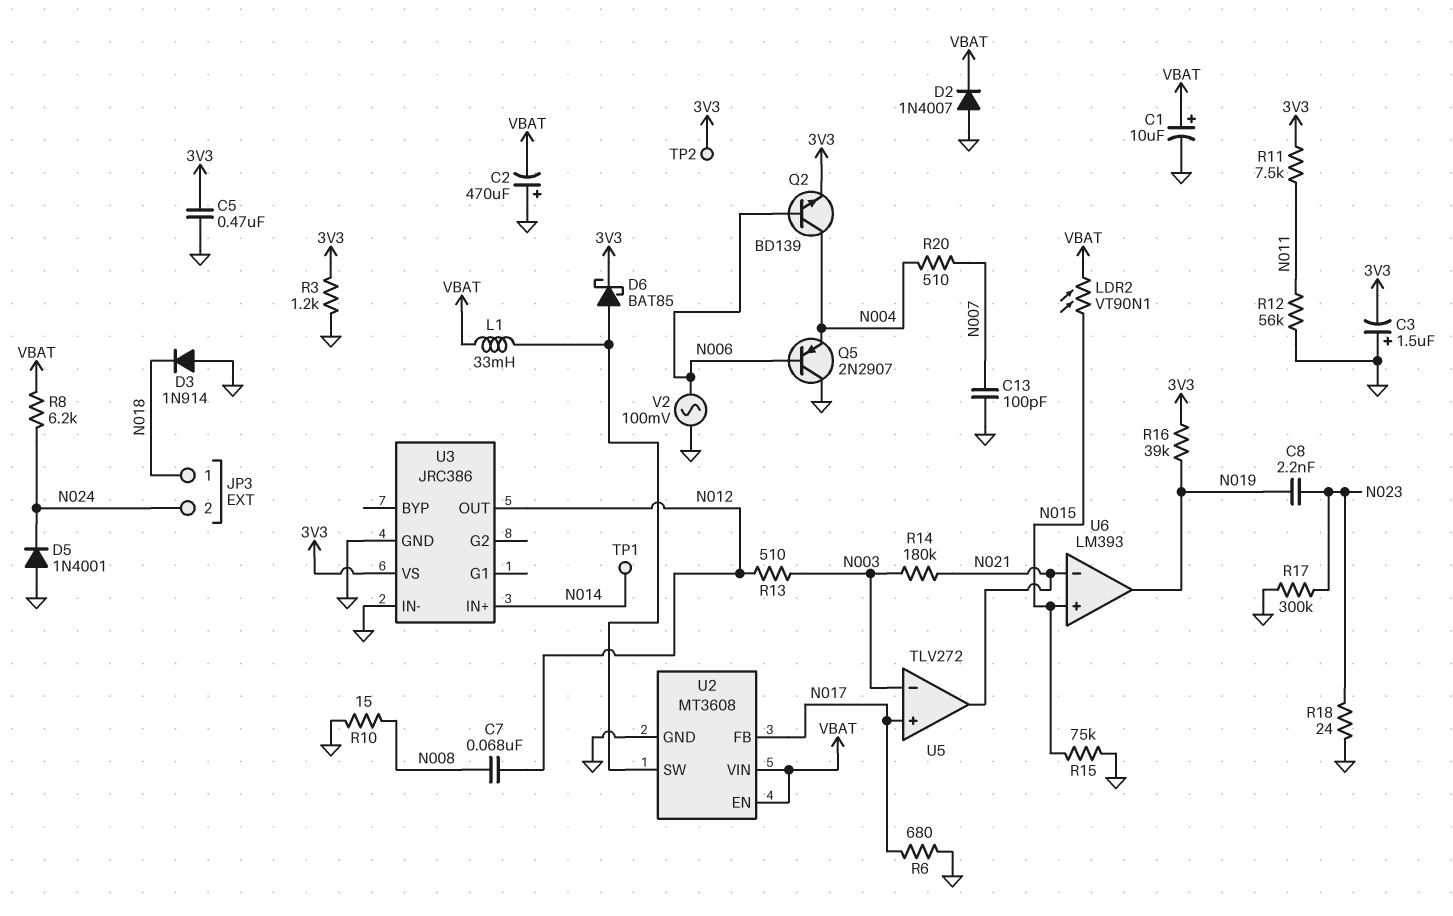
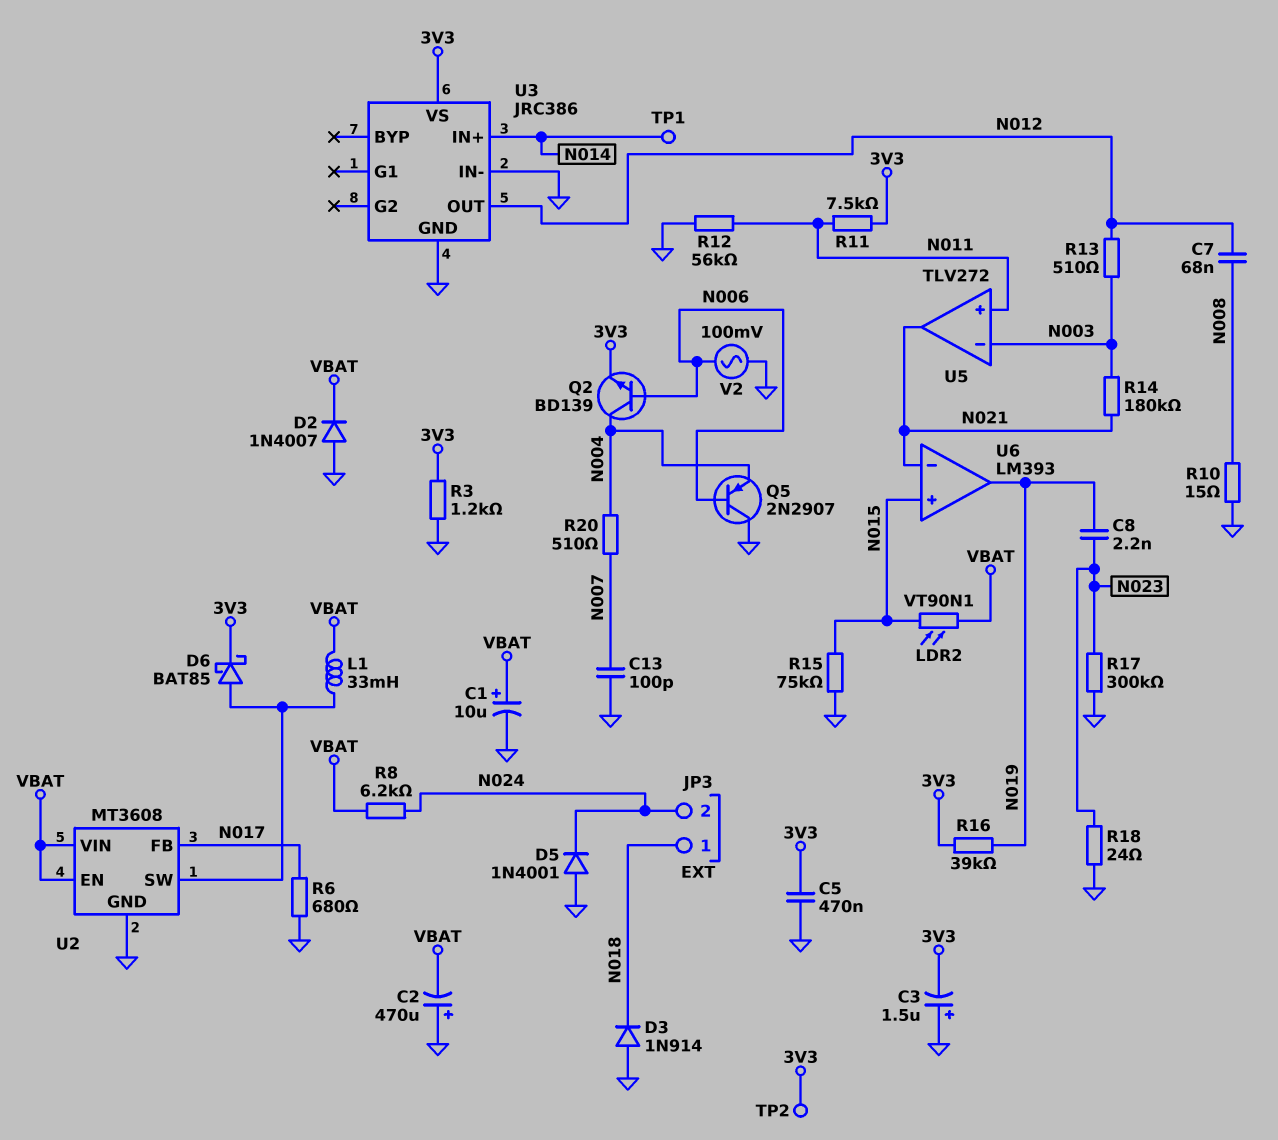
U5 pin in+: N017 -> N011

